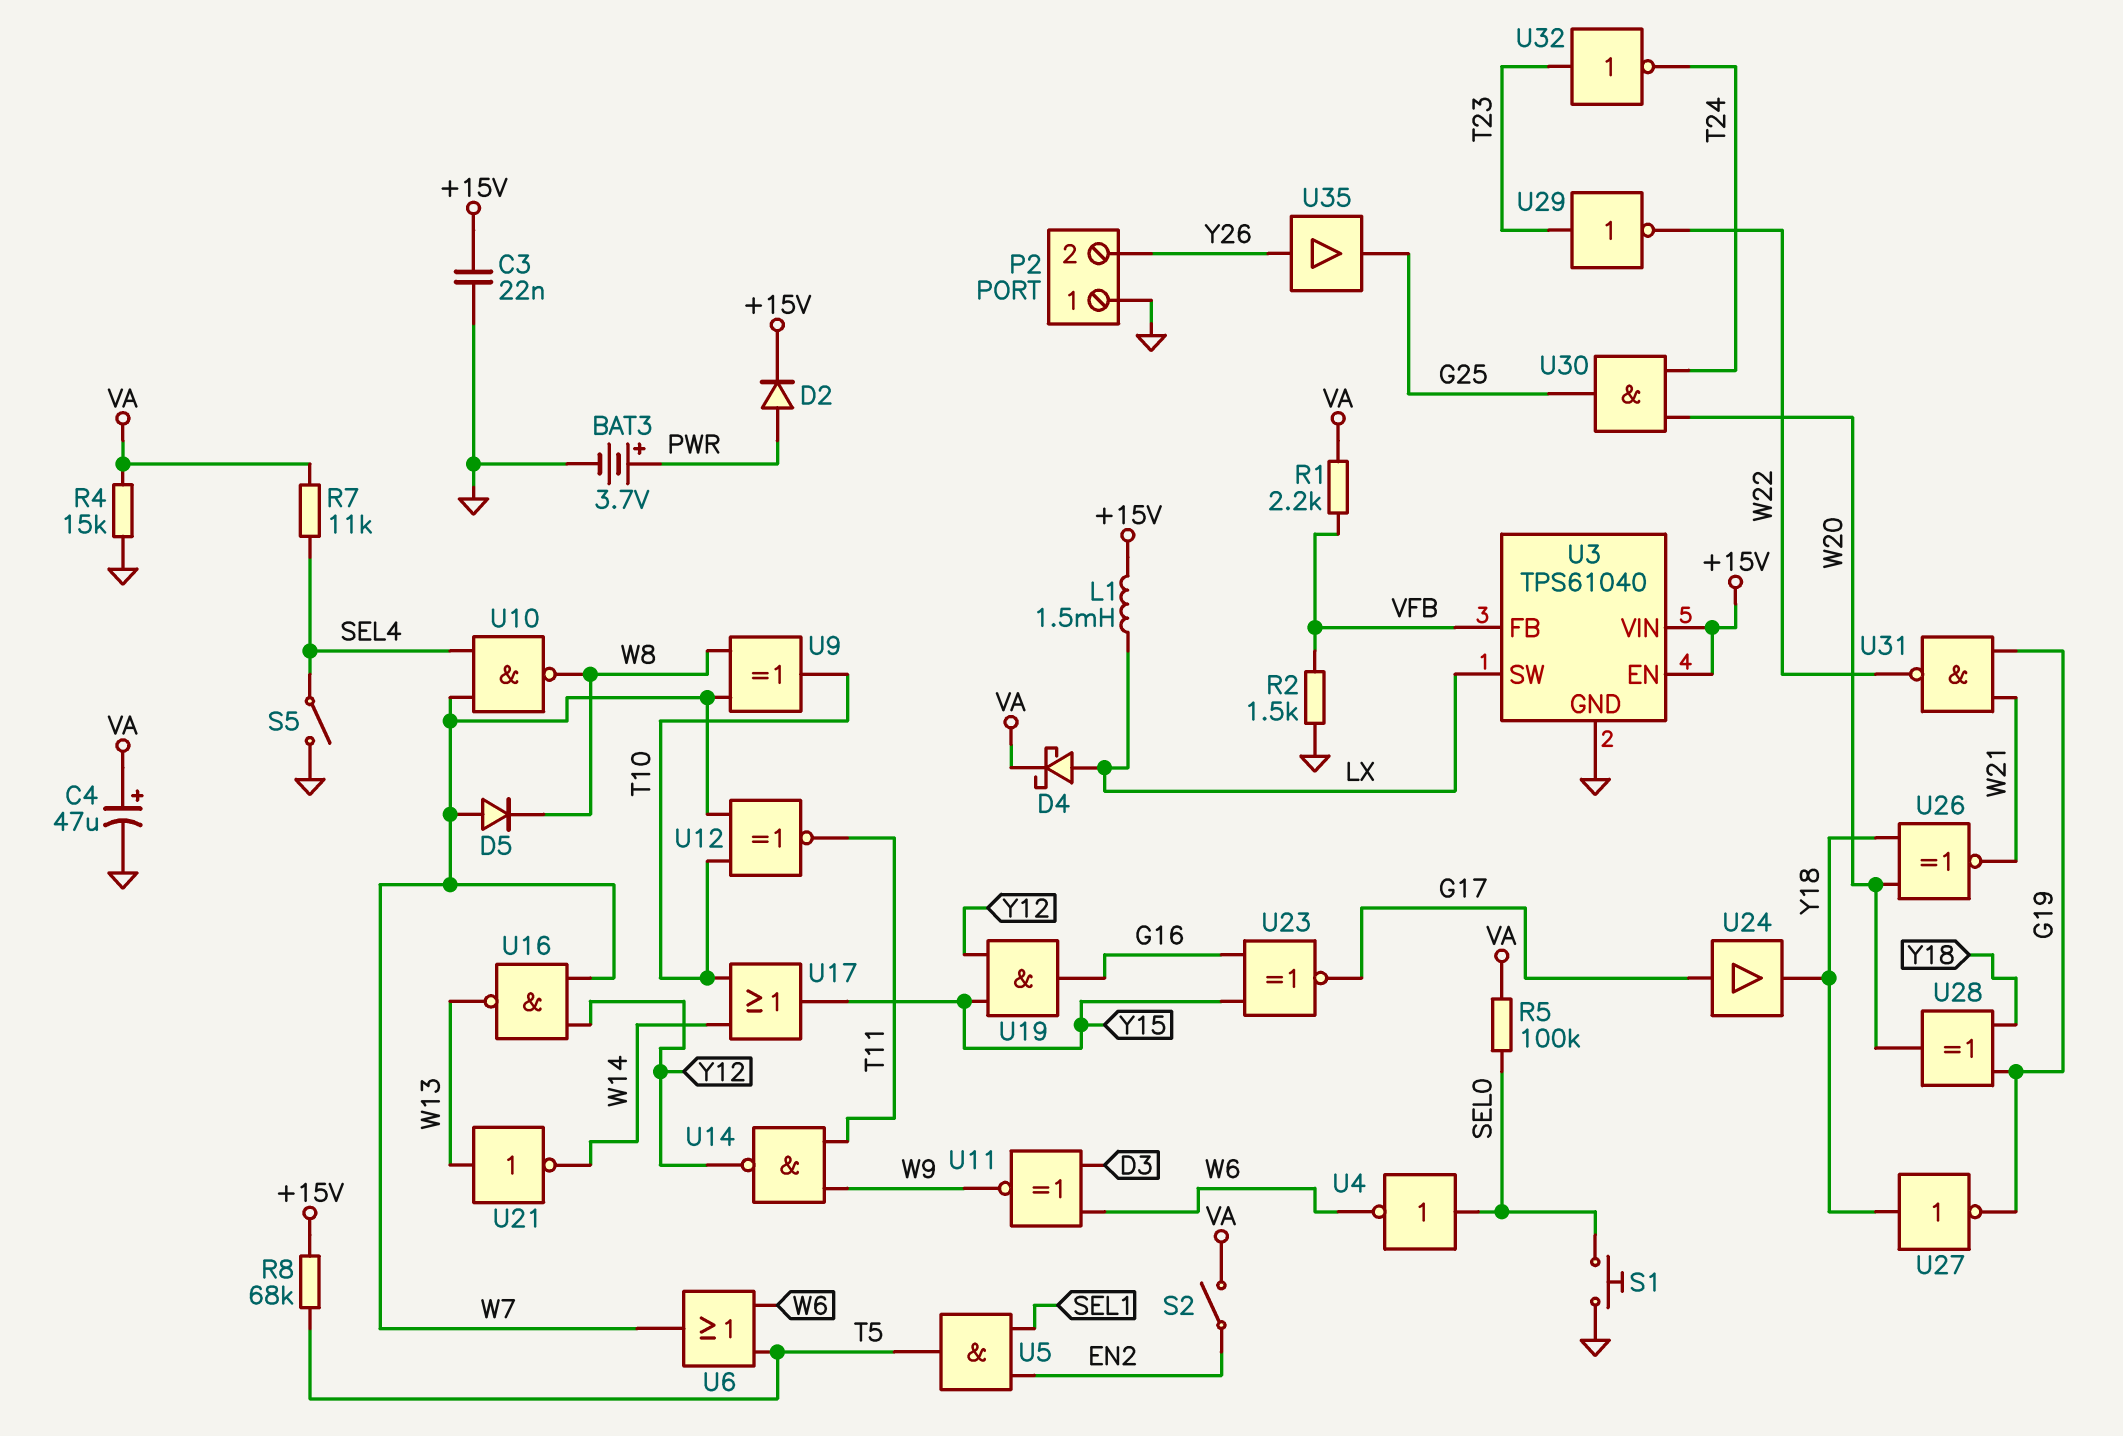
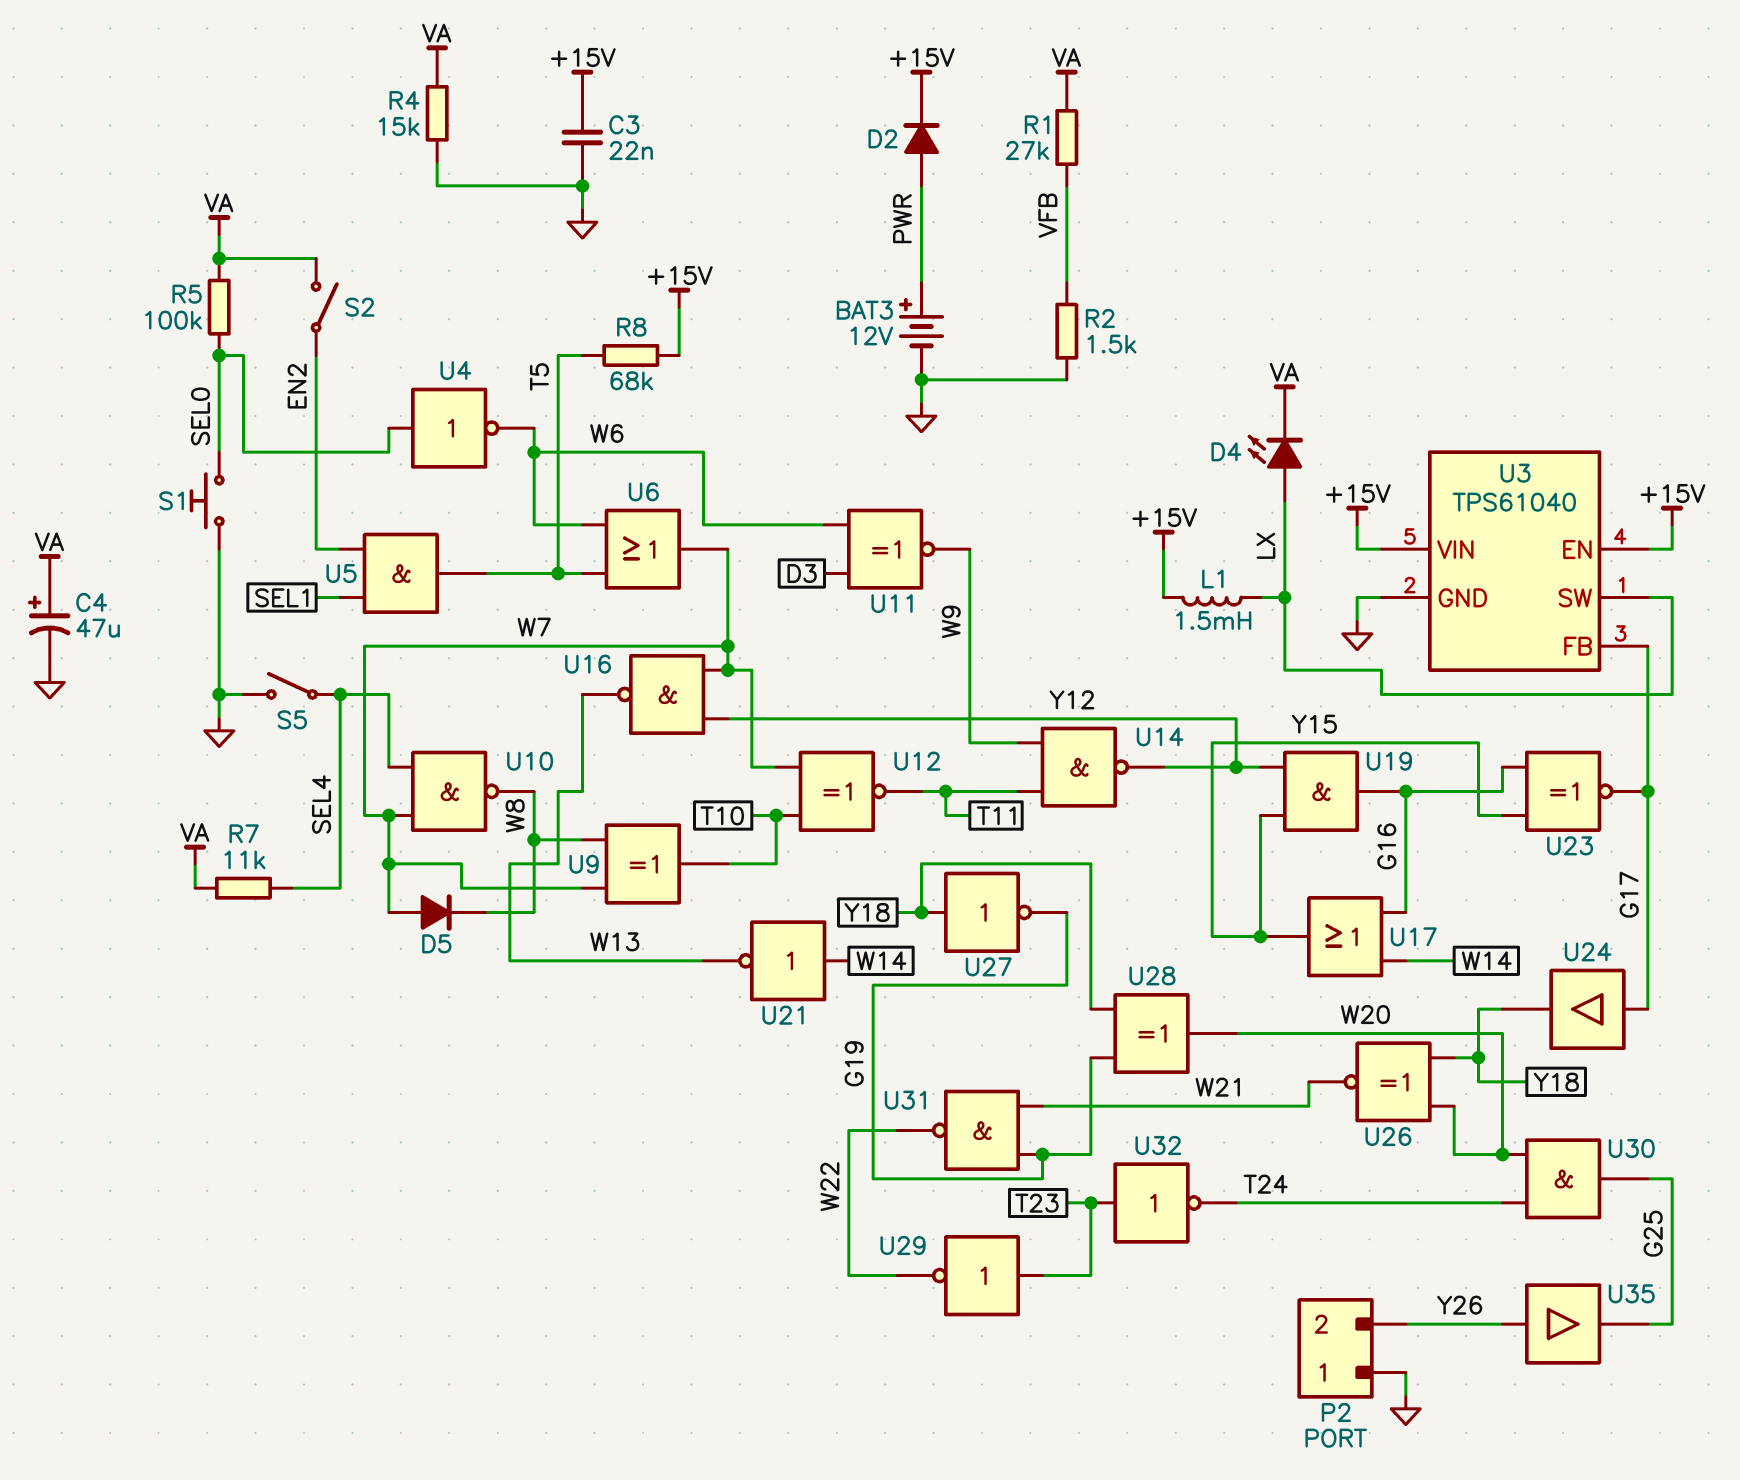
BAT3: 3.7V (plus PWR, minus GND) -> 12V (plus PWR, minus GND)
D4: schottky (A LX, K VA) -> LED (A LX, K VA)
R1: 2.2k (VA, VFB) -> 27k (VA, VFB)
U3 pin FB: VFB -> G17
U17: OR (in T10, in W14, out Y15) -> OR (in G16, in W14, out Y15)
U21: NOT (in W13, out W14) -> NOT (in W14, out W13)

